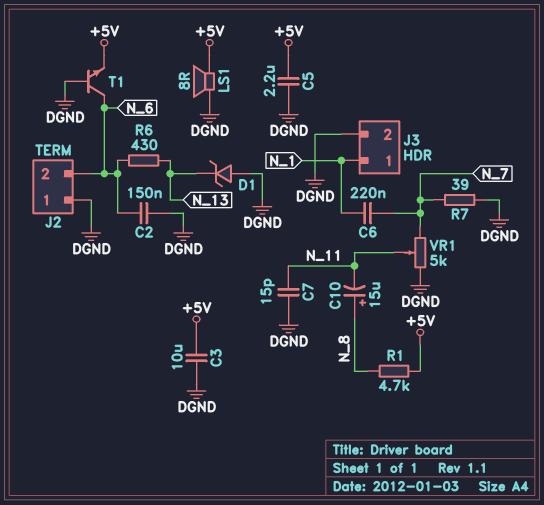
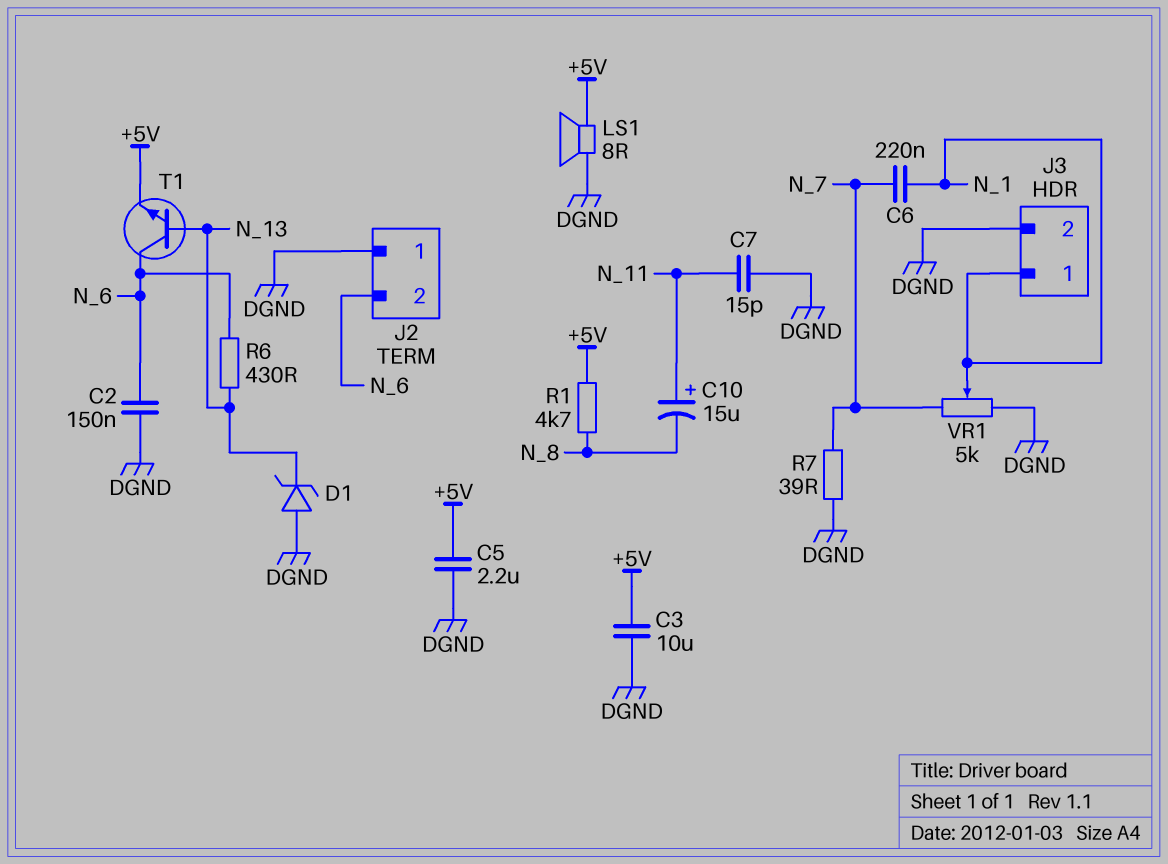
C10: 15uF (plus N_8, minus N_11) -> 15uF (plus N_11, minus N_8)
T1: NPN (B DGND, C N_6, E +5V) -> NPN (B N_13, C N_6, E +5V)
VR1: 5k (DGND, N_7, wiper N_11) -> 5k (DGND, N_7, wiper N_1)

